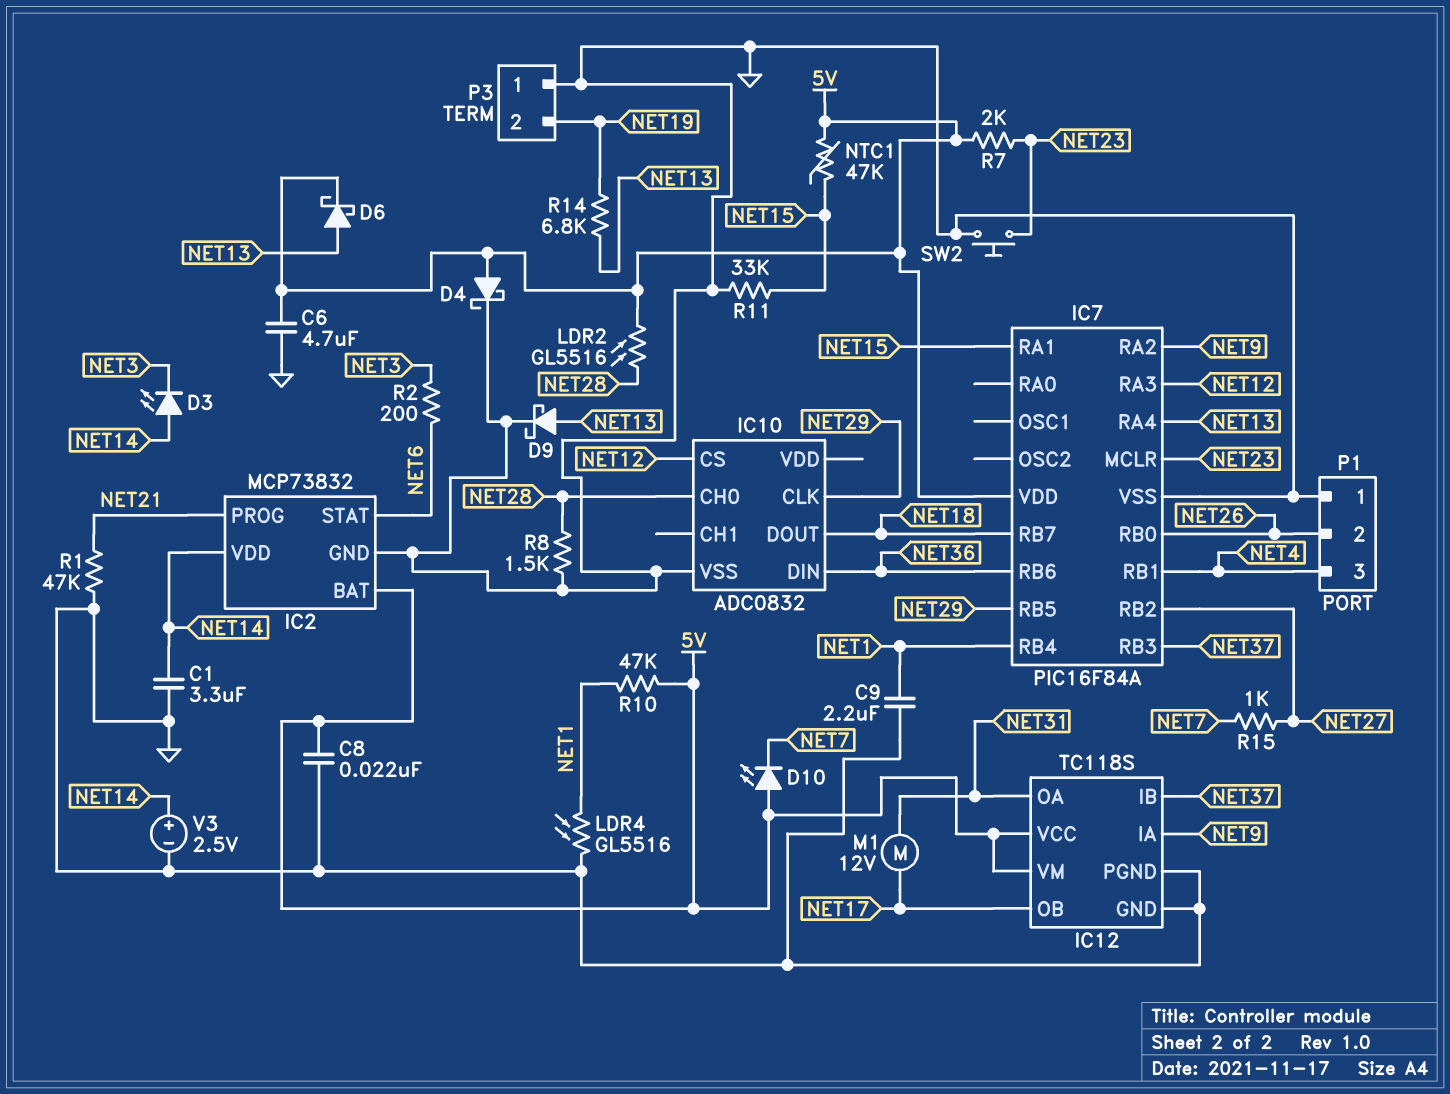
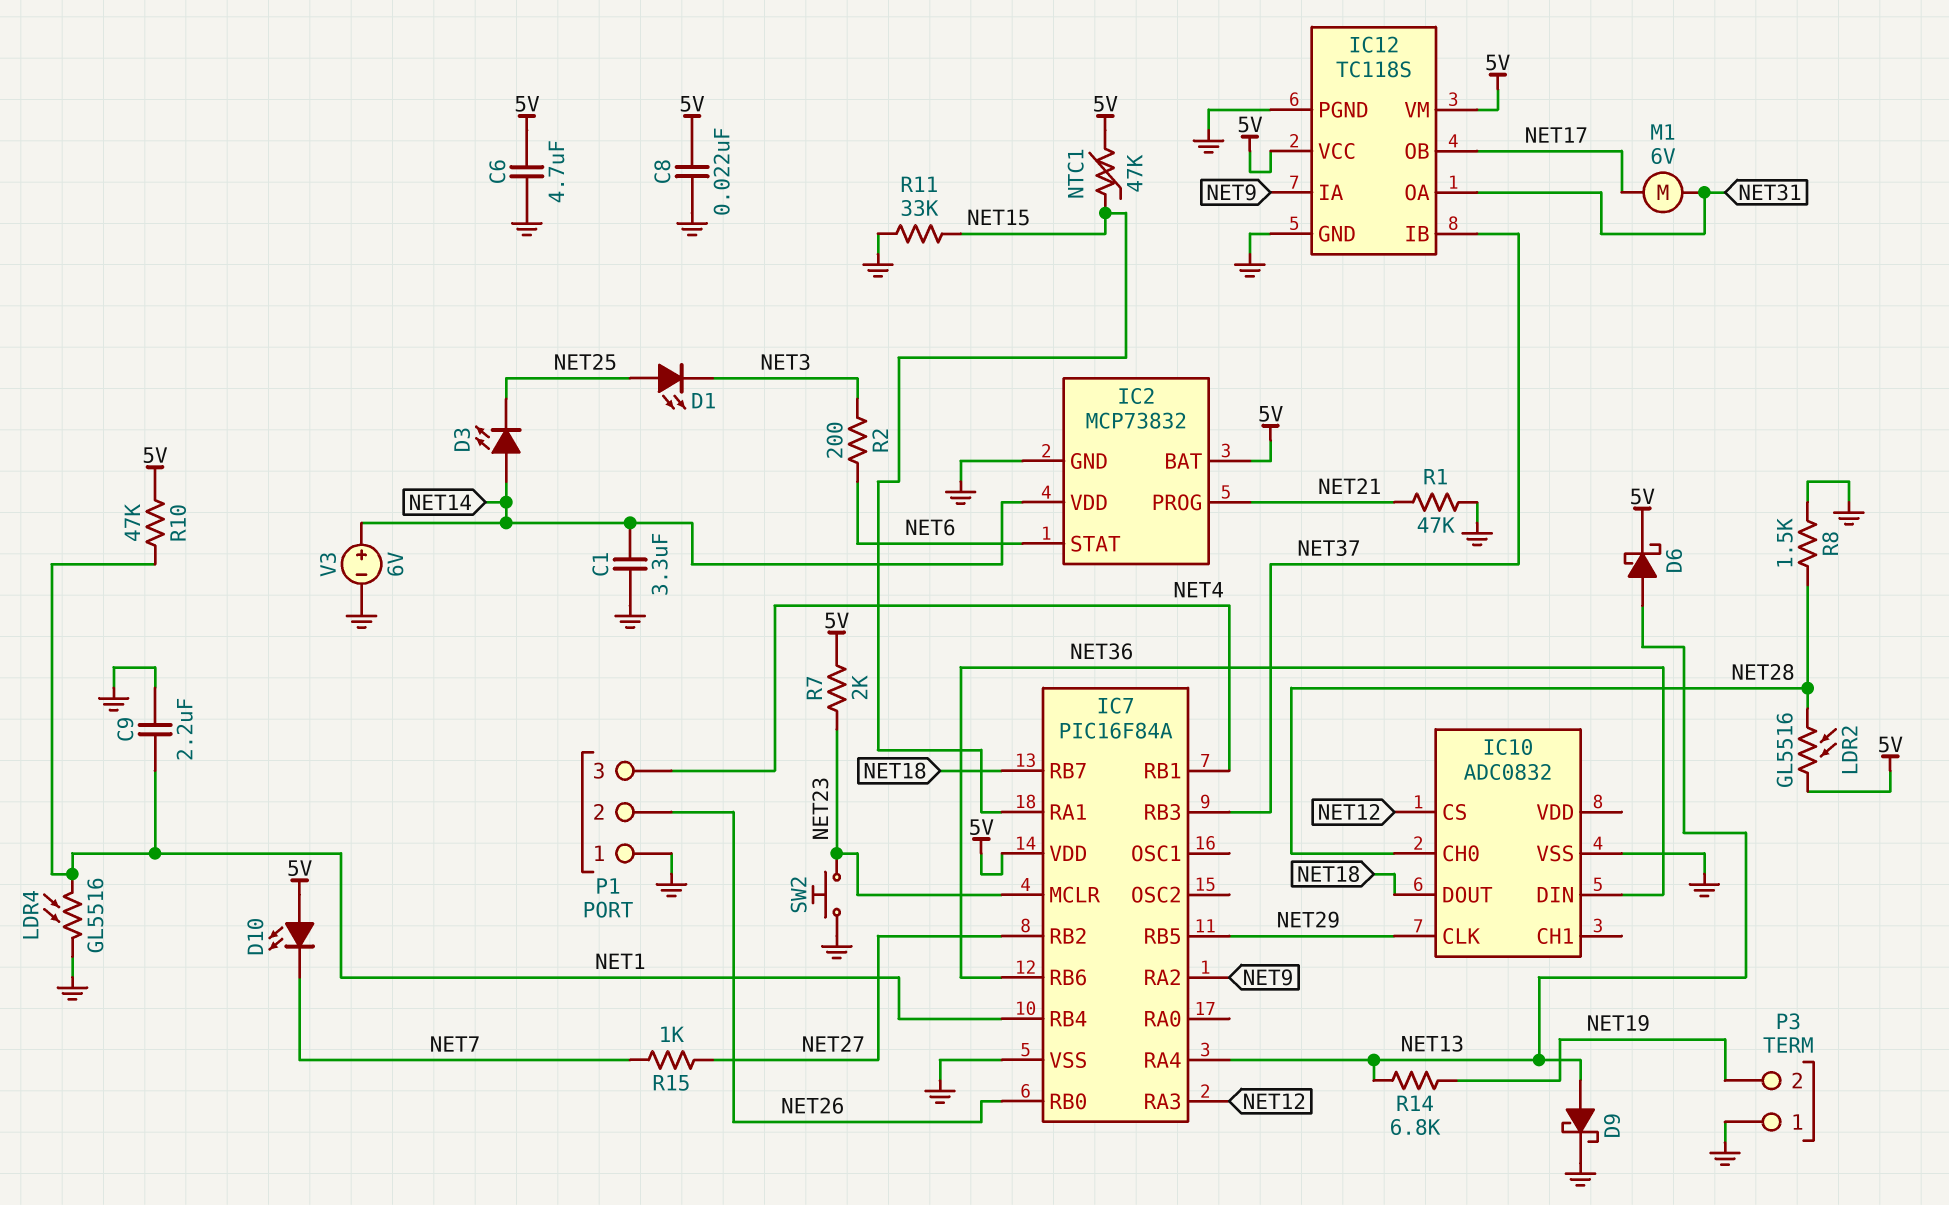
D1: none -> LED (A NET25, K NET3)
D3: LED (A NET14, K NET3) -> LED (A NET14, K NET25)
D4: schottky (A 5V, K GND) -> none
M1: motor 12V (NET17, NET31) -> motor 6V (NET17, NET31)
V3: 2.5V (plus NET14, minus GND) -> 6V (plus NET14, minus GND)

